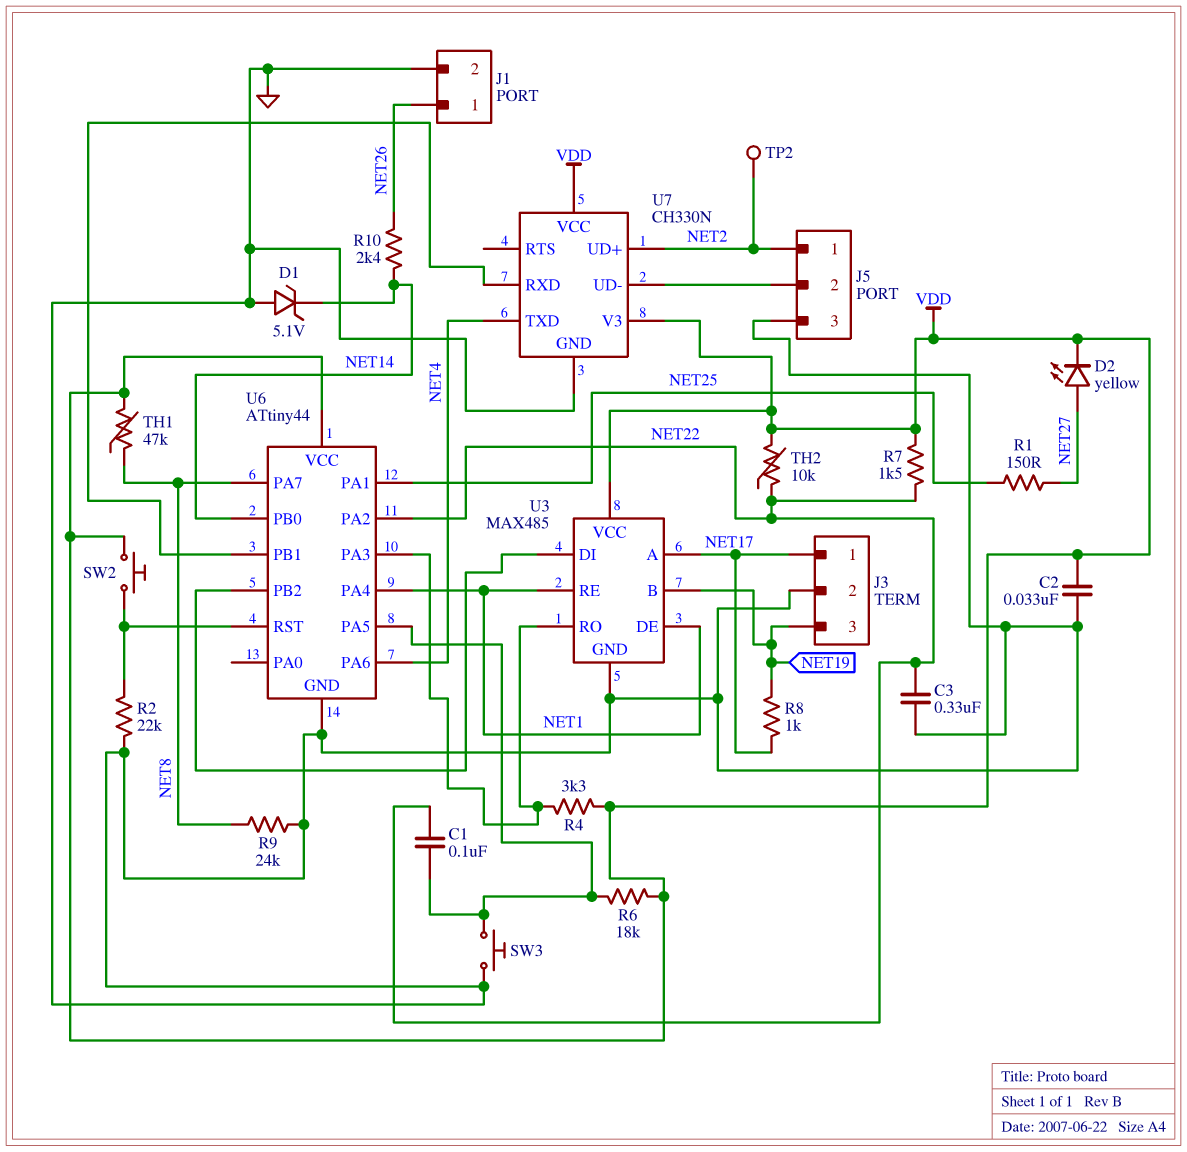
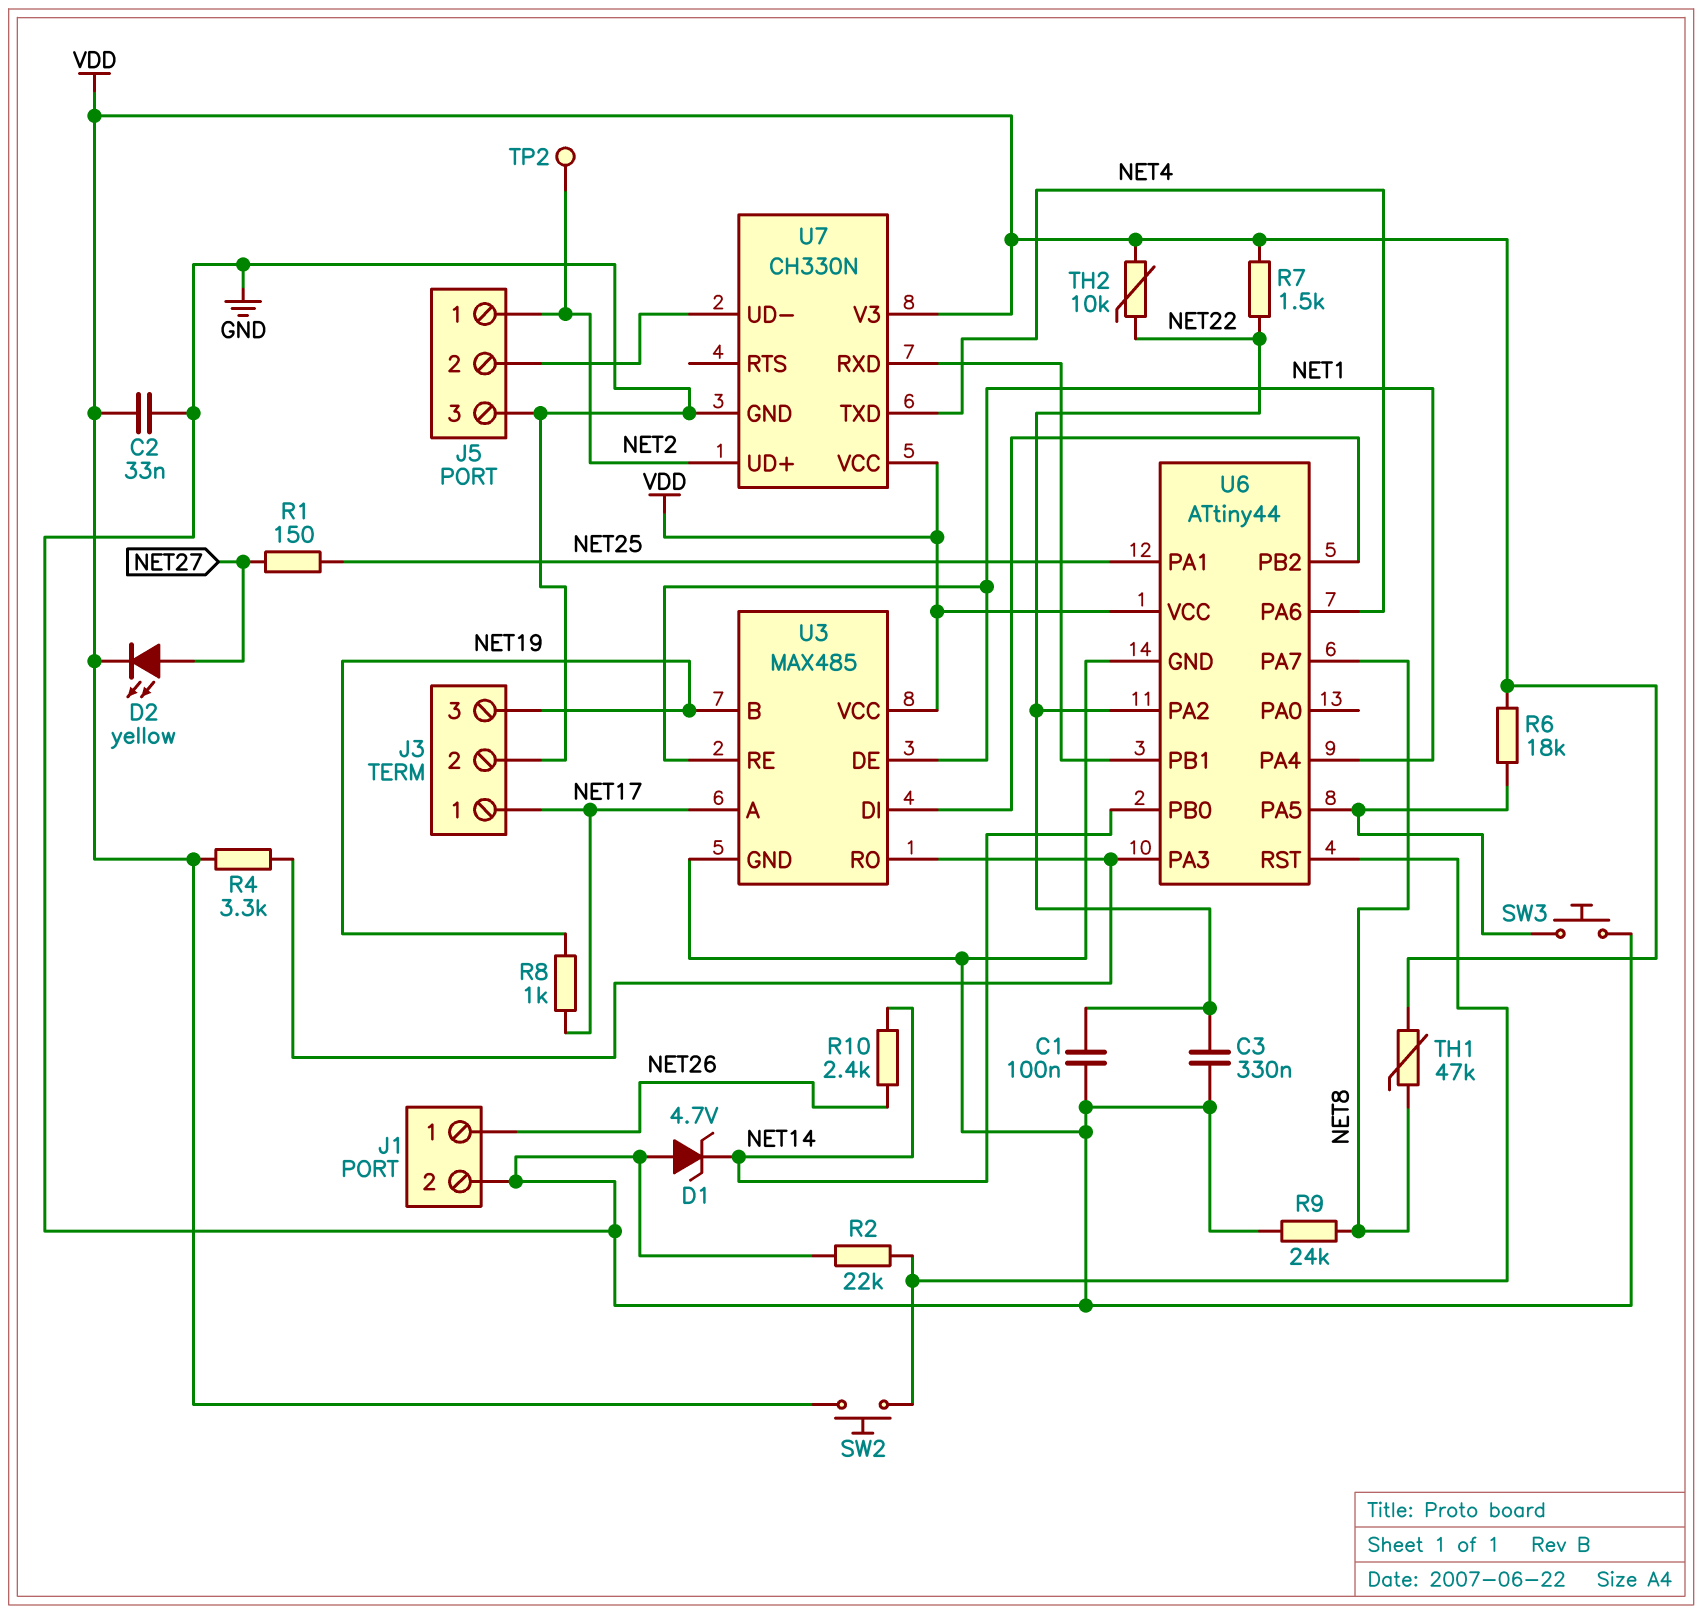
C1: 100nF (NET22, U6/PA5) -> 100nF (GND, NET22)
D1: zener 5.1V (A GND, K NET14) -> zener 4.7V (A GND, K NET14)

